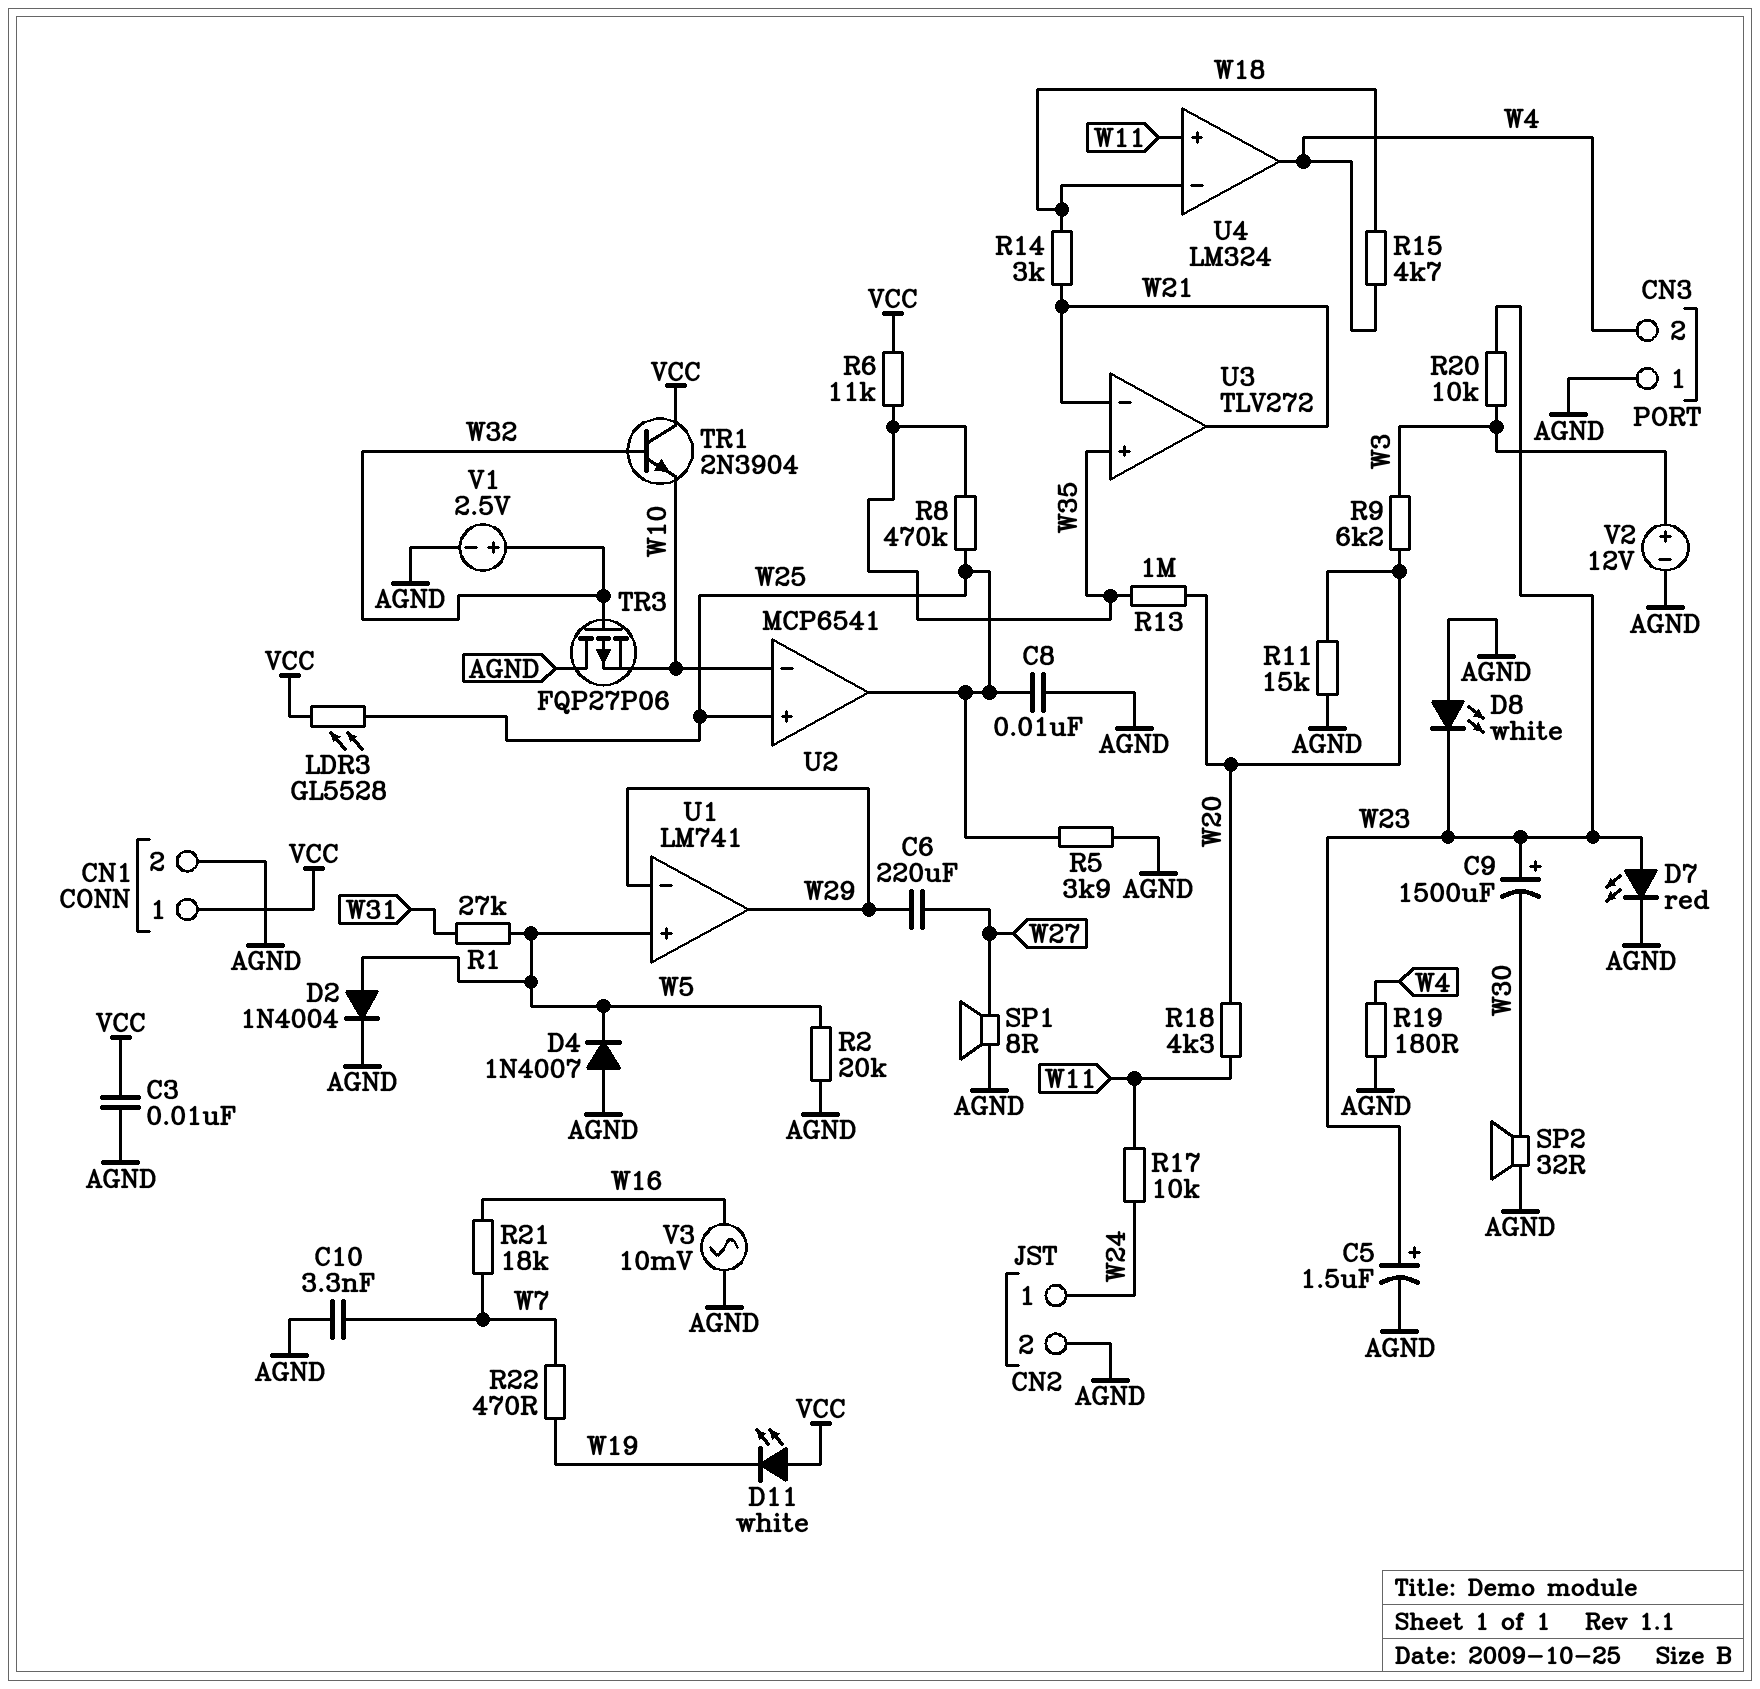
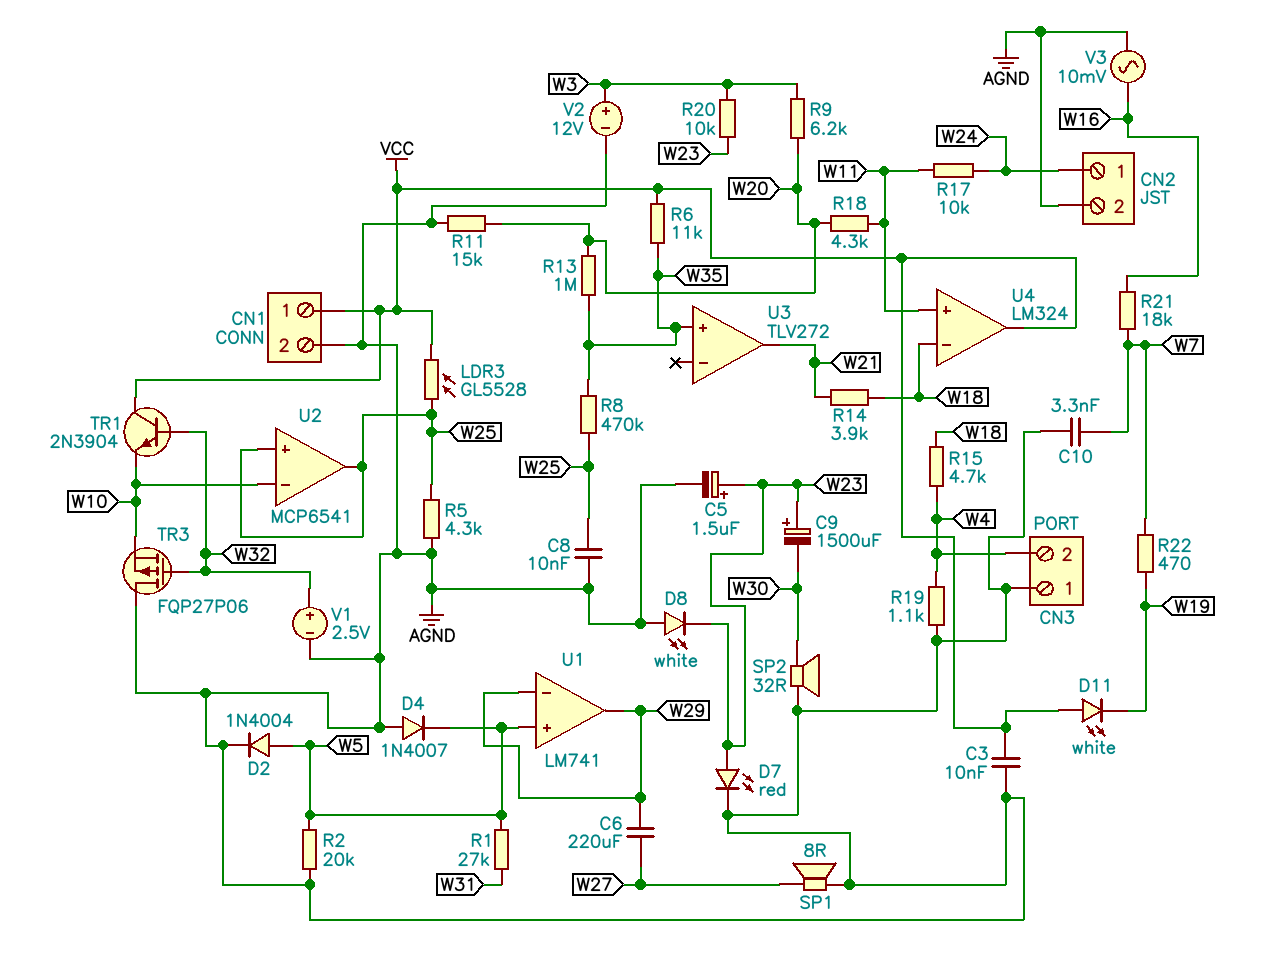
R5: 3.9k (AGND, W25) -> 4.3k (AGND, W25)
R14: 3k (W18, W21) -> 3.9k (W18, W21)
R19: 180 (AGND, W4) -> 1.1k (AGND, W4)
U3 pin in-: W21 -> none
U4 pin out: W4 -> VCC

